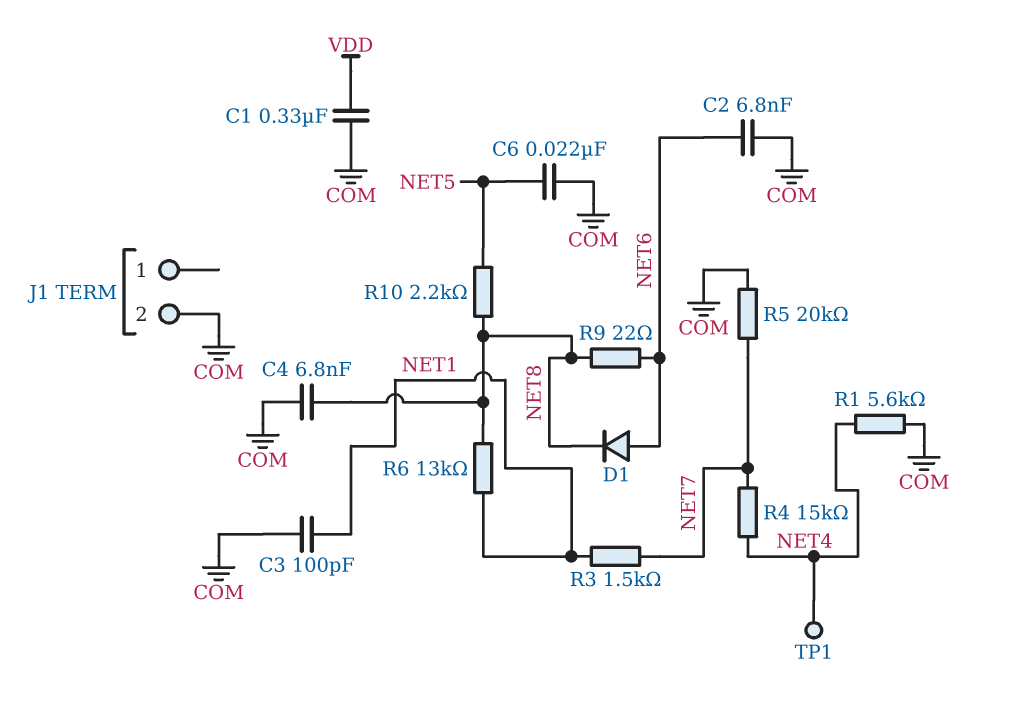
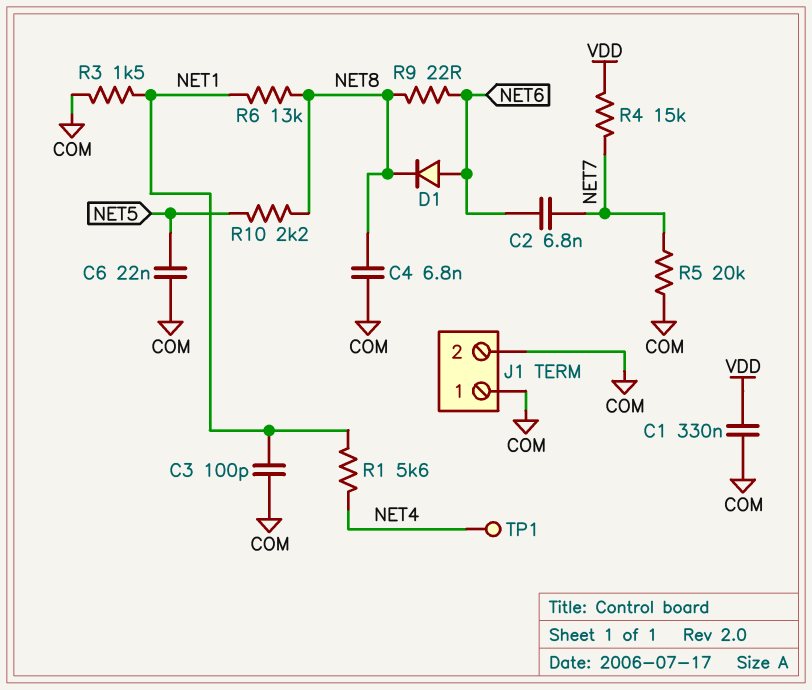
C2: 6.8nF (COM, NET6) -> 6.8nF (NET6, NET7)
J1 pin 1: none -> COM
R1: 5.6k (COM, NET4) -> 5.6k (NET1, NET4)
R3: 1.5k (NET1, NET7) -> 1.5k (COM, NET1)
R4: 15k (NET4, NET7) -> 15k (NET7, VDD)

